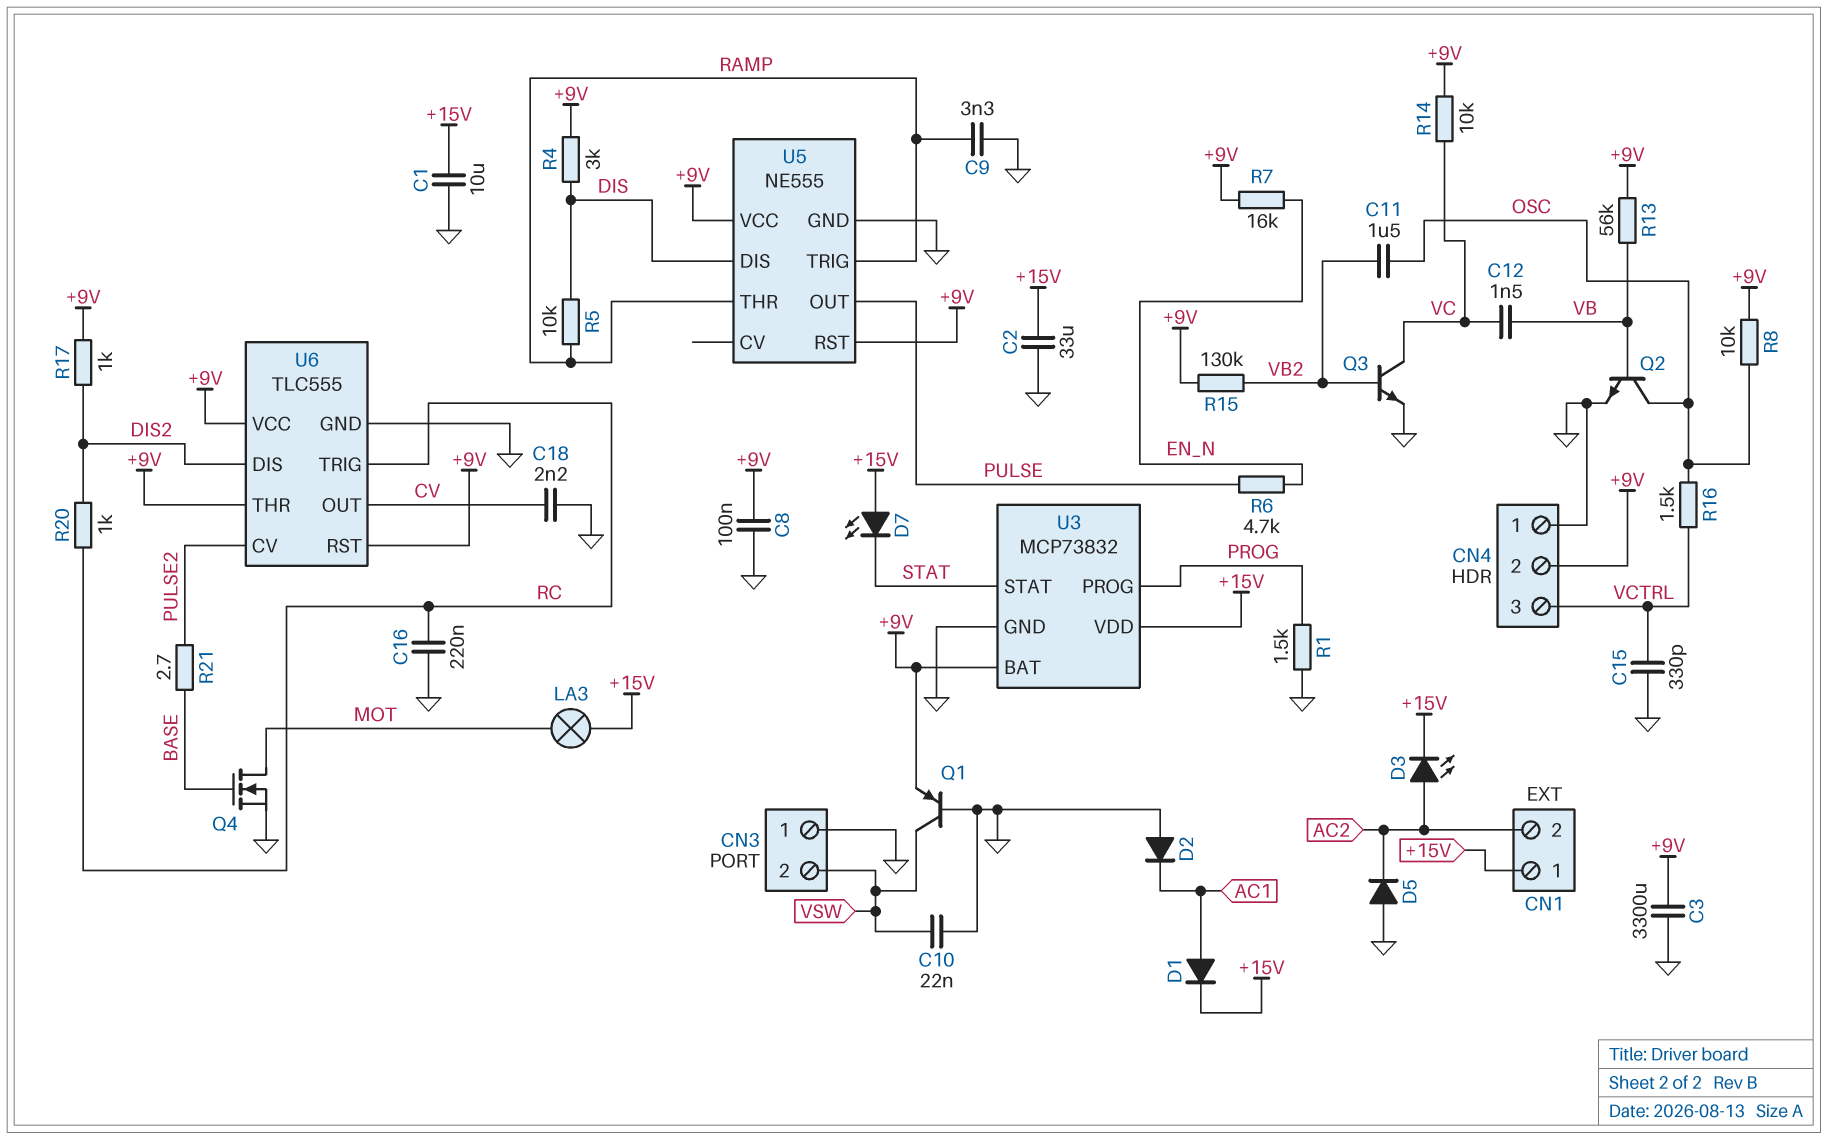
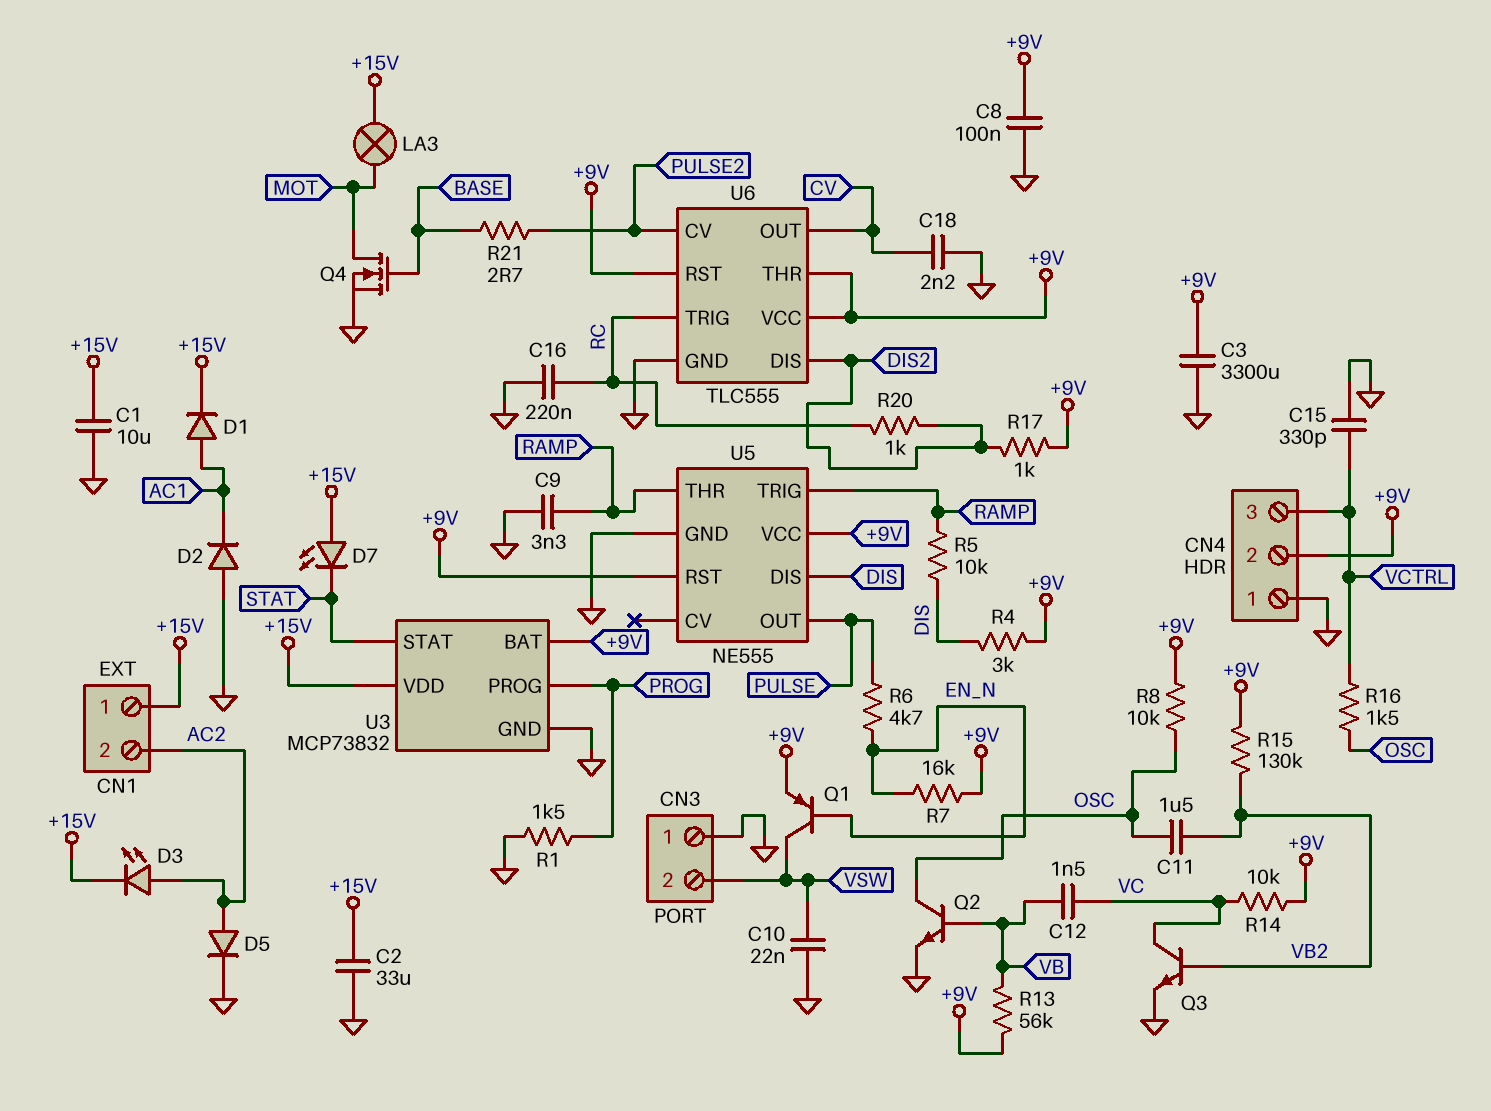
D5: diode (A GND, K AC2) -> diode (A AC2, K GND)
Q1: PNP (B GND, C VSW, E +9V) -> PNP (B EN_N, C VSW, E +9V)

